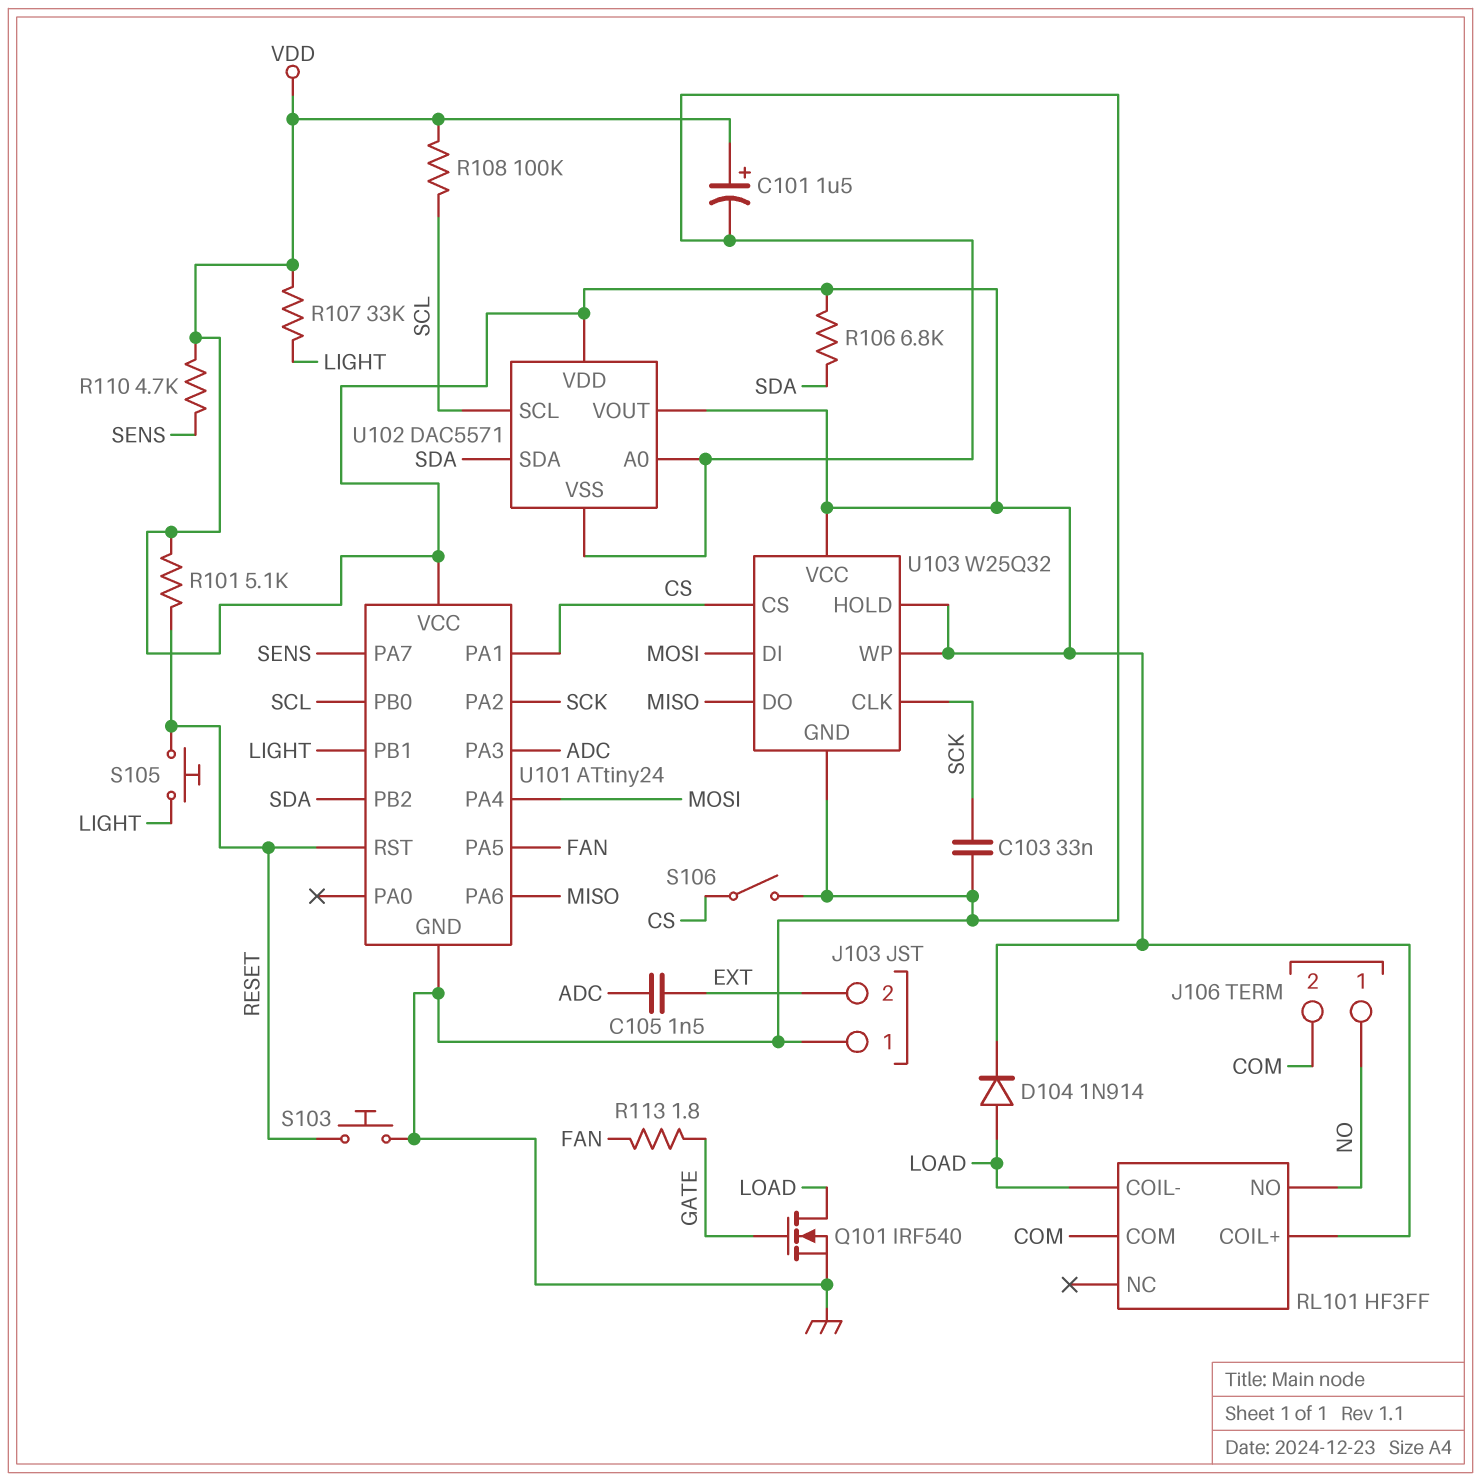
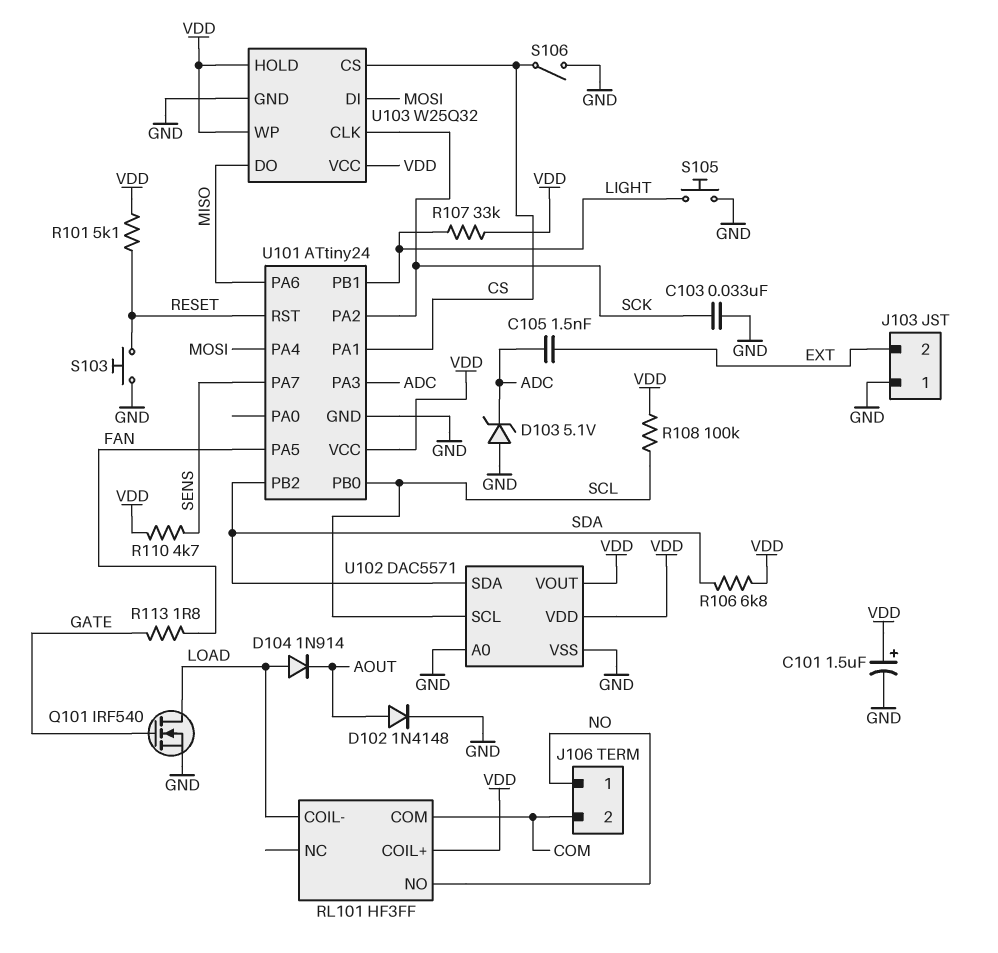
D102: none -> diode 1N4148 (A AOUT, K GND)
D103: none -> zener 5.1V (A GND, K ADC)
D104: diode 1N914 (A LOAD, K VDD) -> diode 1N914 (A LOAD, K AOUT)
S105: button (LIGHT, RESET) -> button (GND, LIGHT)

